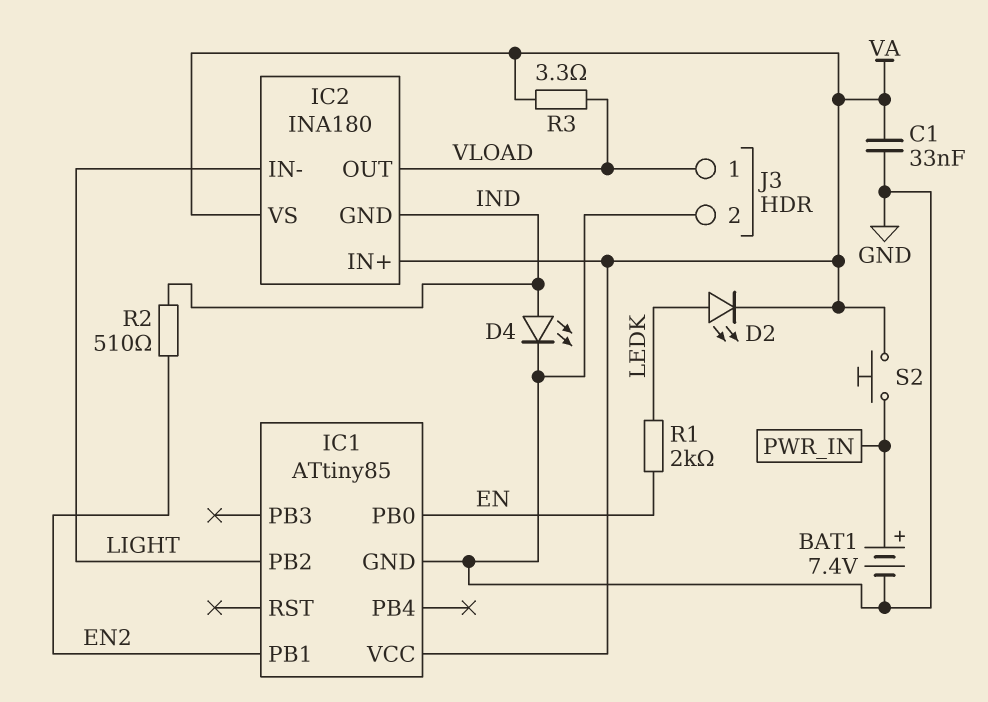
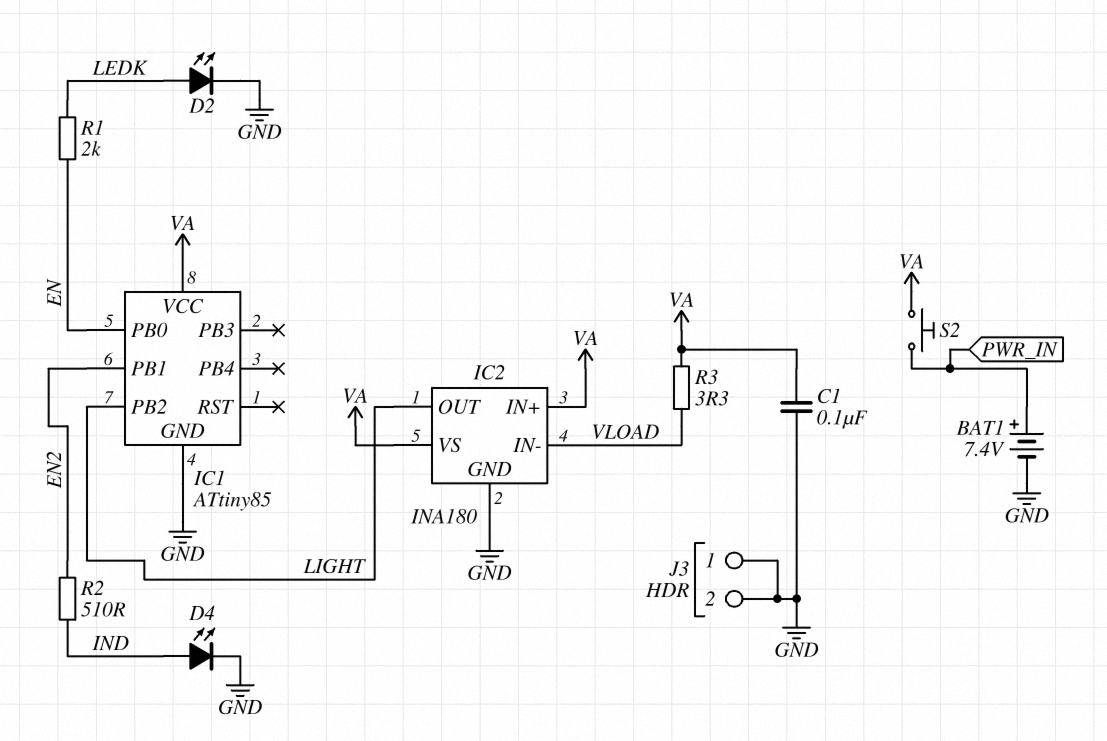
C1: 33nF (GND, VA) -> 100nF (GND, VA)
D2: LED (A LEDK, K VA) -> LED (A LEDK, K GND)
IC2 pin GND: IND -> GND
IC2 pin IN-: LIGHT -> VLOAD
IC2 pin OUT: VLOAD -> LIGHT
J3 pin 1: VLOAD -> GND

